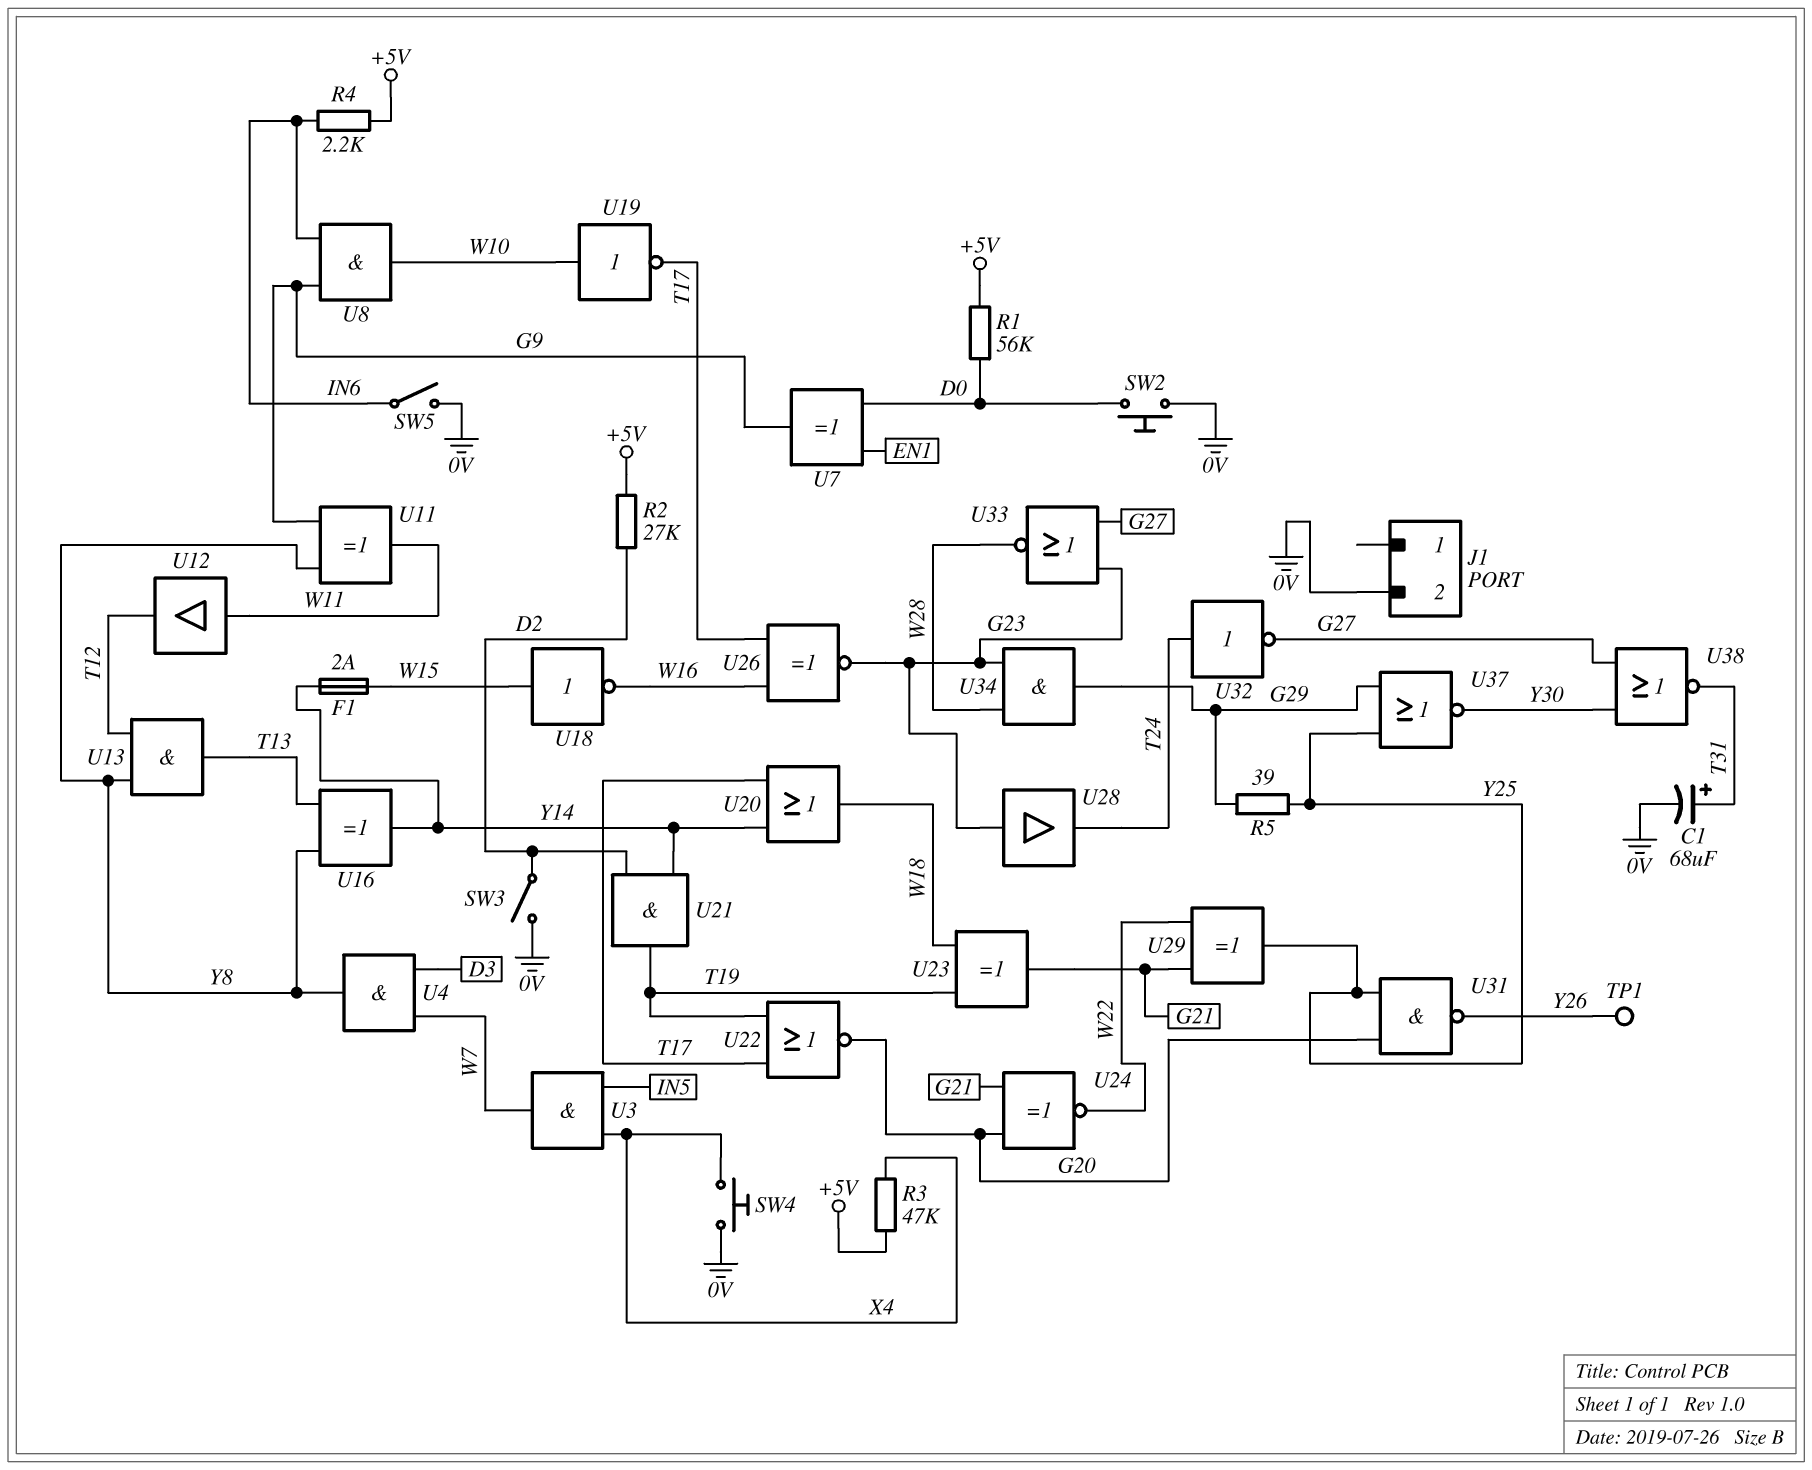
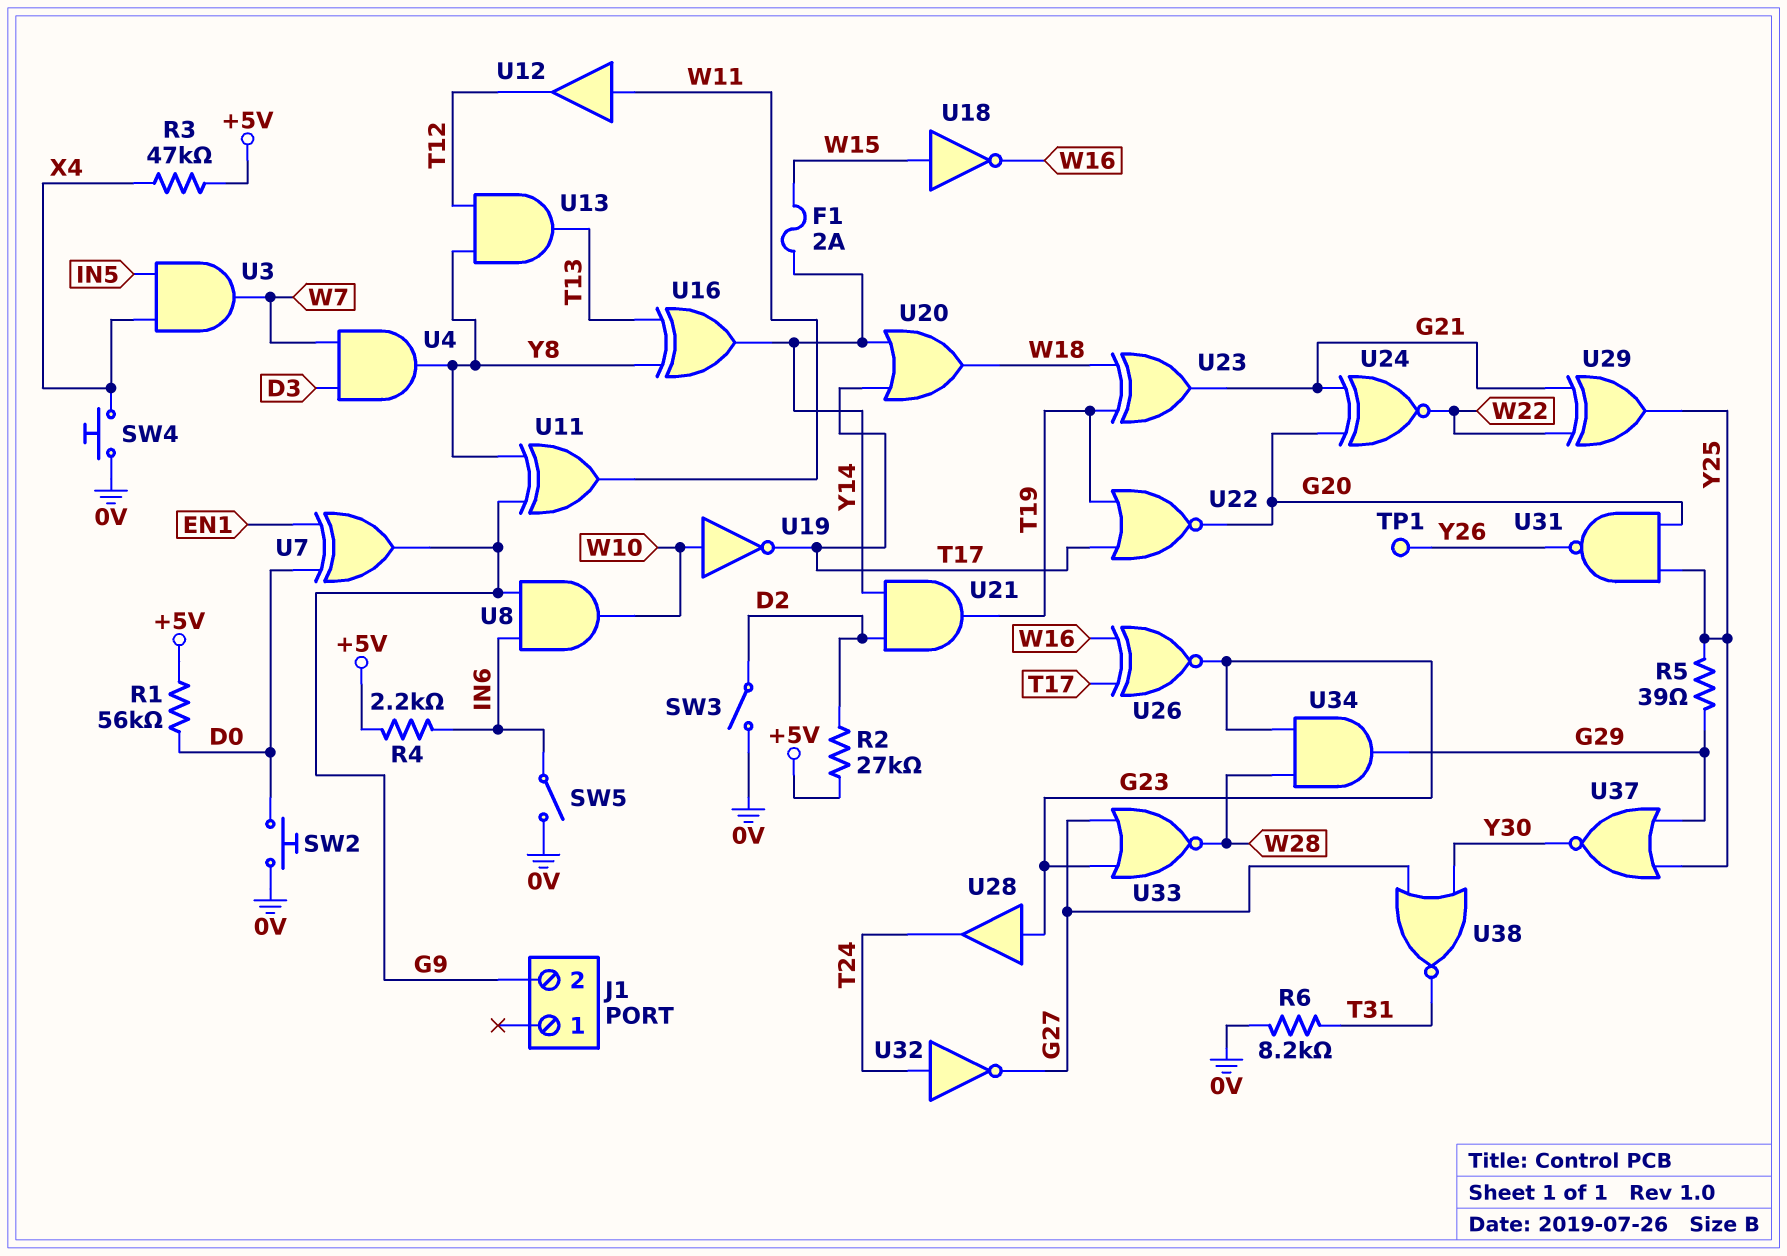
C1: 68uF (plus T31, minus 0V) -> none
J1 pin 2: 0V -> G9
R6: none -> 8.2k (0V, T31)

